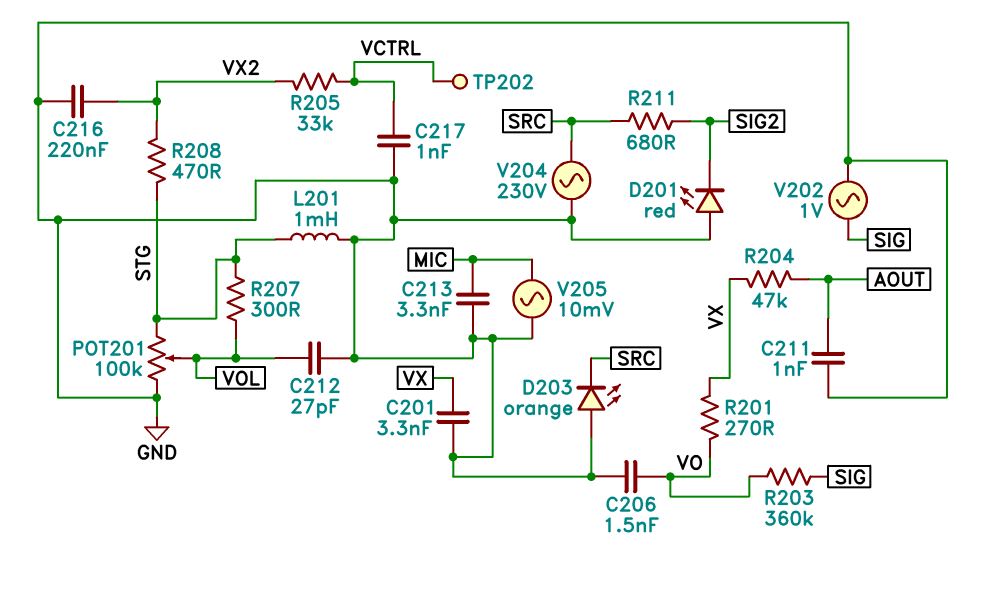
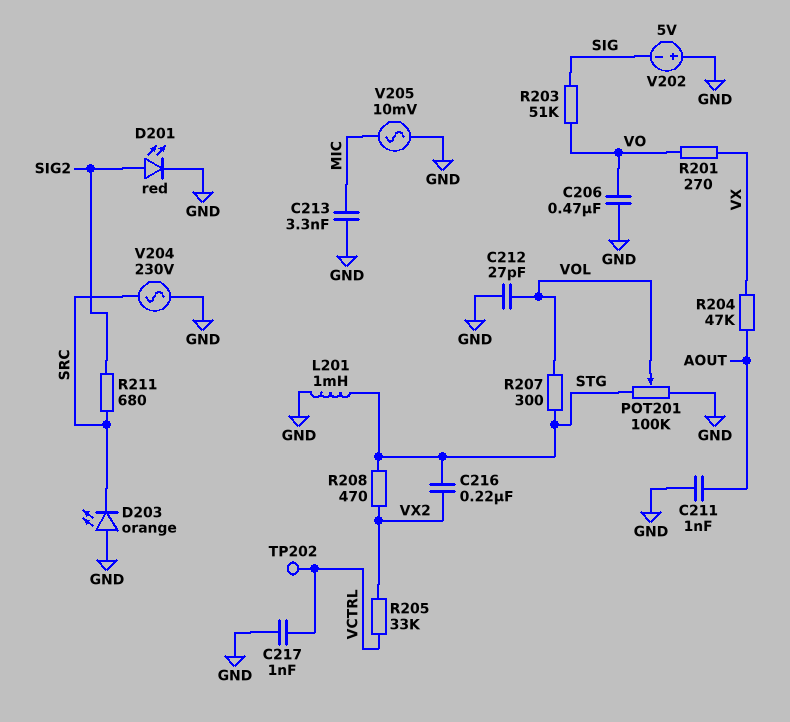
C201: 3.3nF (GND, VX) -> none
C206: 1.5nF (GND, VO) -> 470nF (GND, VO)
C216: 220nF (GND, VX2) -> 220nF (STG, VX2)
D201: LED red (A GND, K SIG2) -> LED red (A SIG2, K GND)
R203: 360k (SIG, VO) -> 51k (SIG, VO)
V202: AC 1V (GND, SIG) -> 5V (plus GND, minus SIG)

